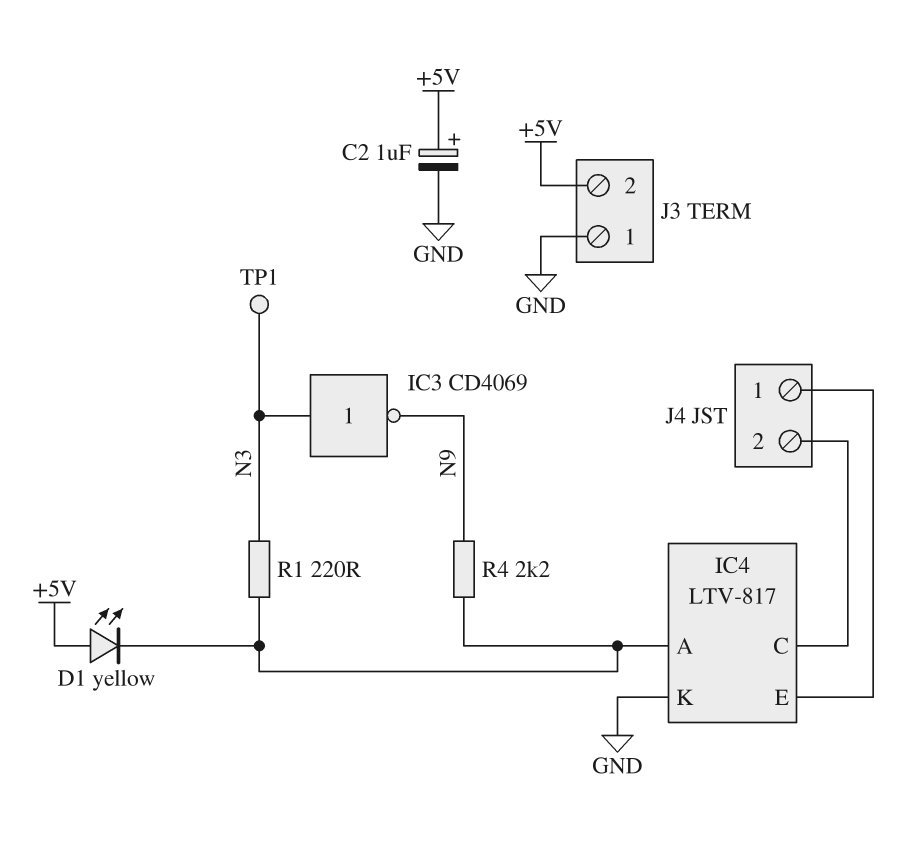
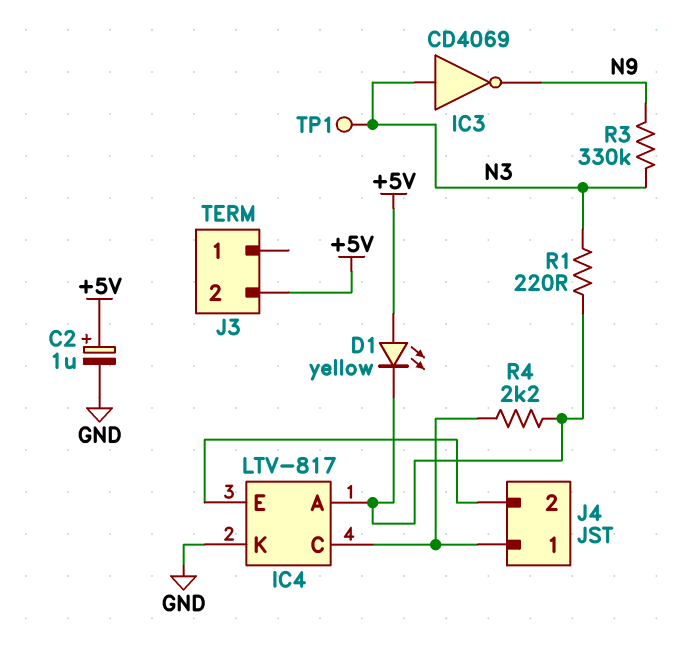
J3 pin 1: GND -> none
J4 pin 1: IC4/E -> IC4/C
J4 pin 2: IC4/C -> IC4/E
R3: none -> 330k (N3, N9)
R4: 2.2k (IC4/A, N9) -> 2.2k (IC4/A, IC4/C)

